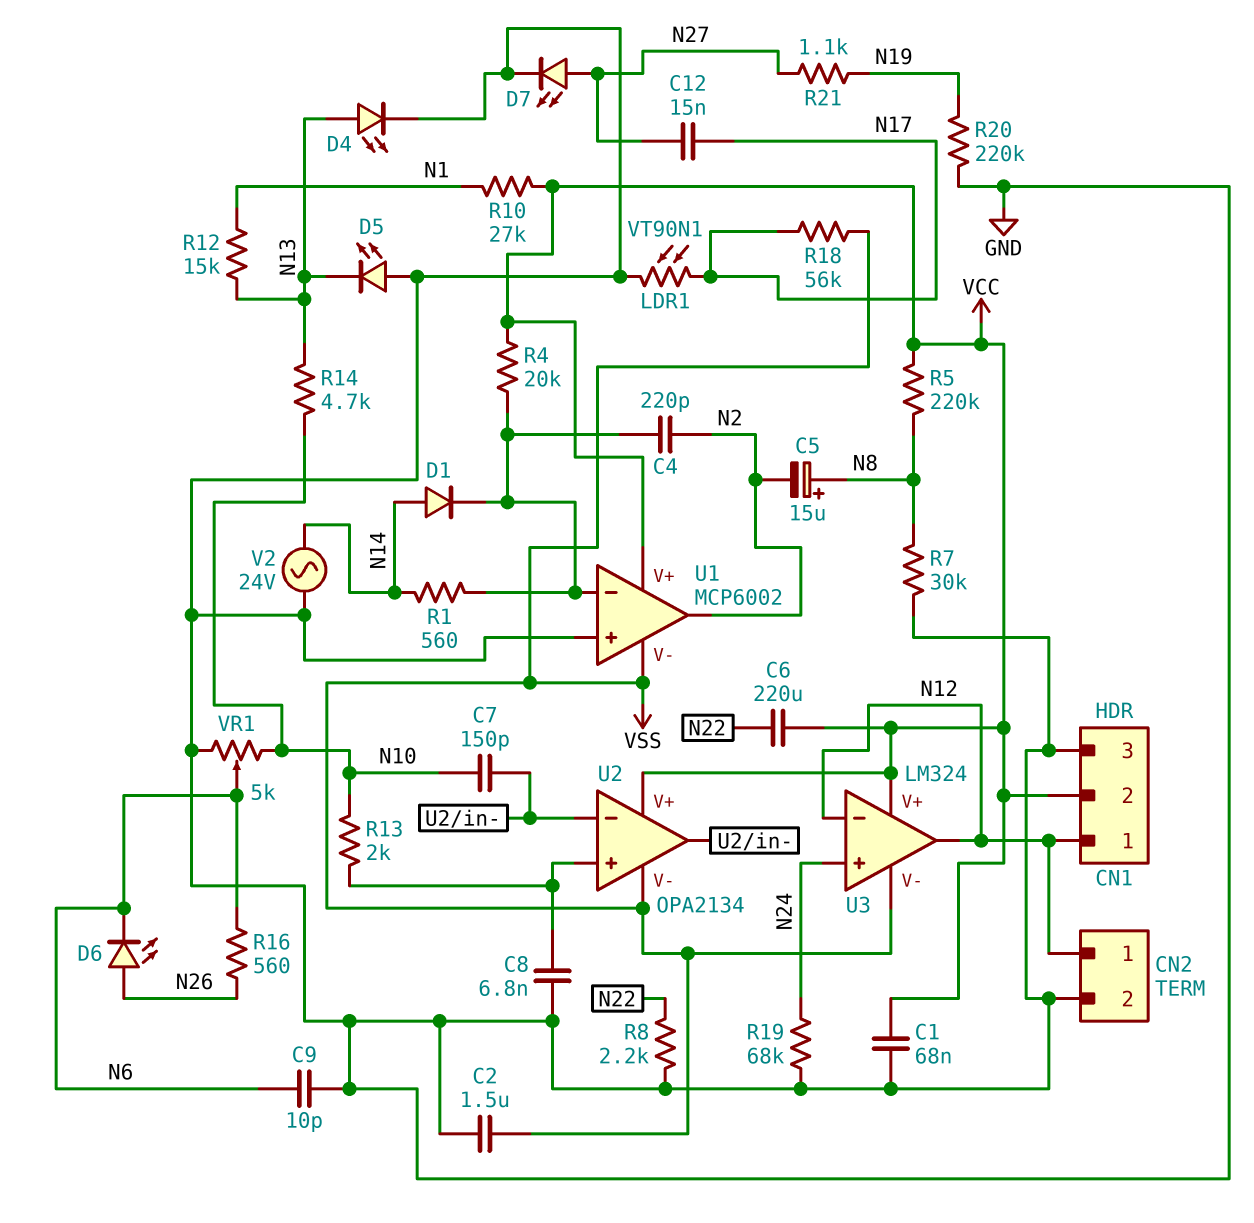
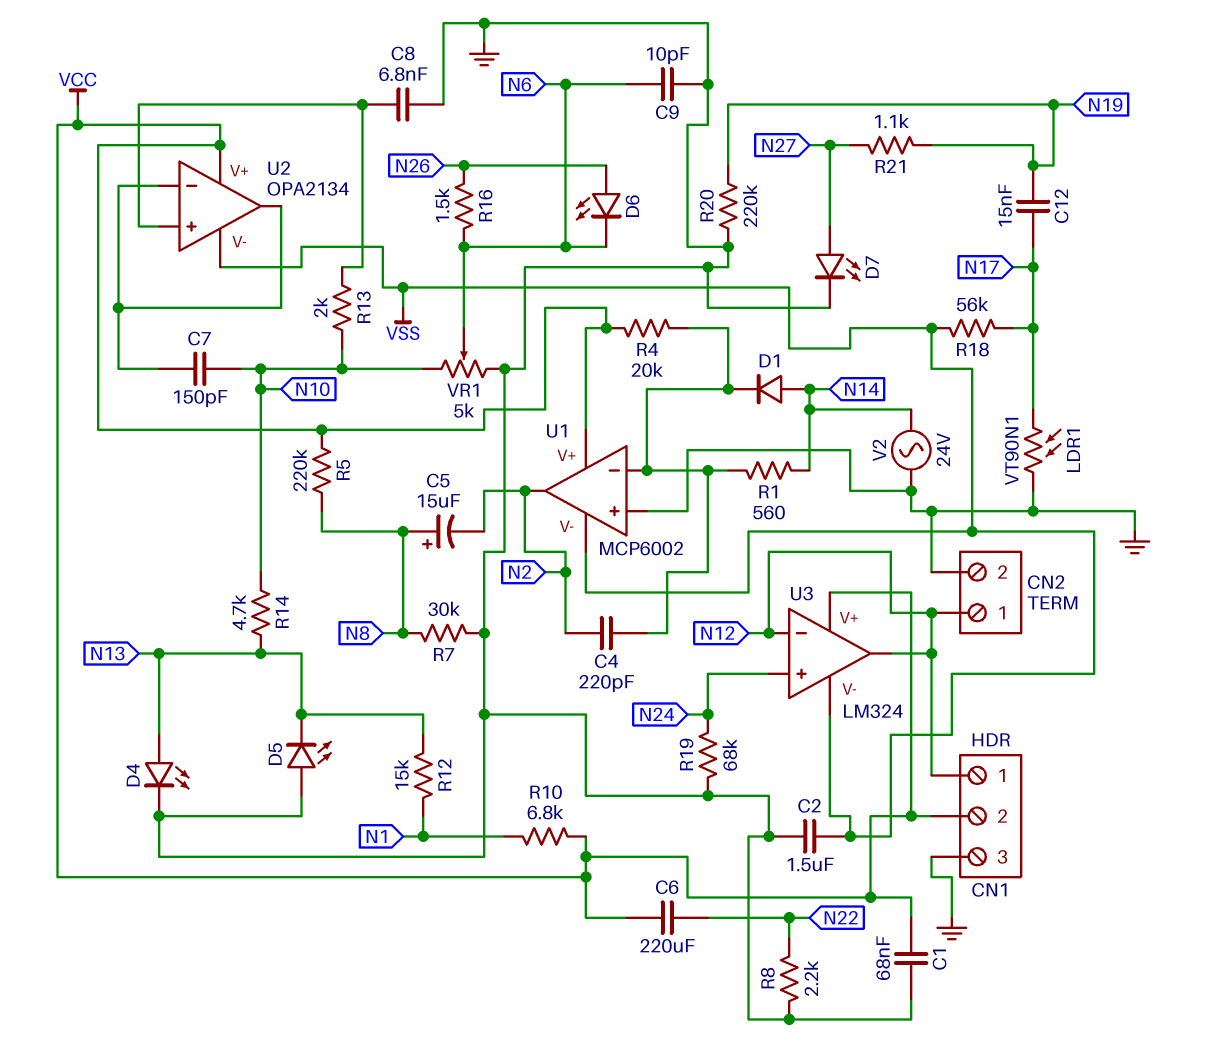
C12: 15nF (N17, N27) -> 15nF (N17, N19)
R10: 27k (N1, VCC) -> 6.8k (N1, VCC)
R16: 560 (N6, N26) -> 1.5k (N6, N26)

